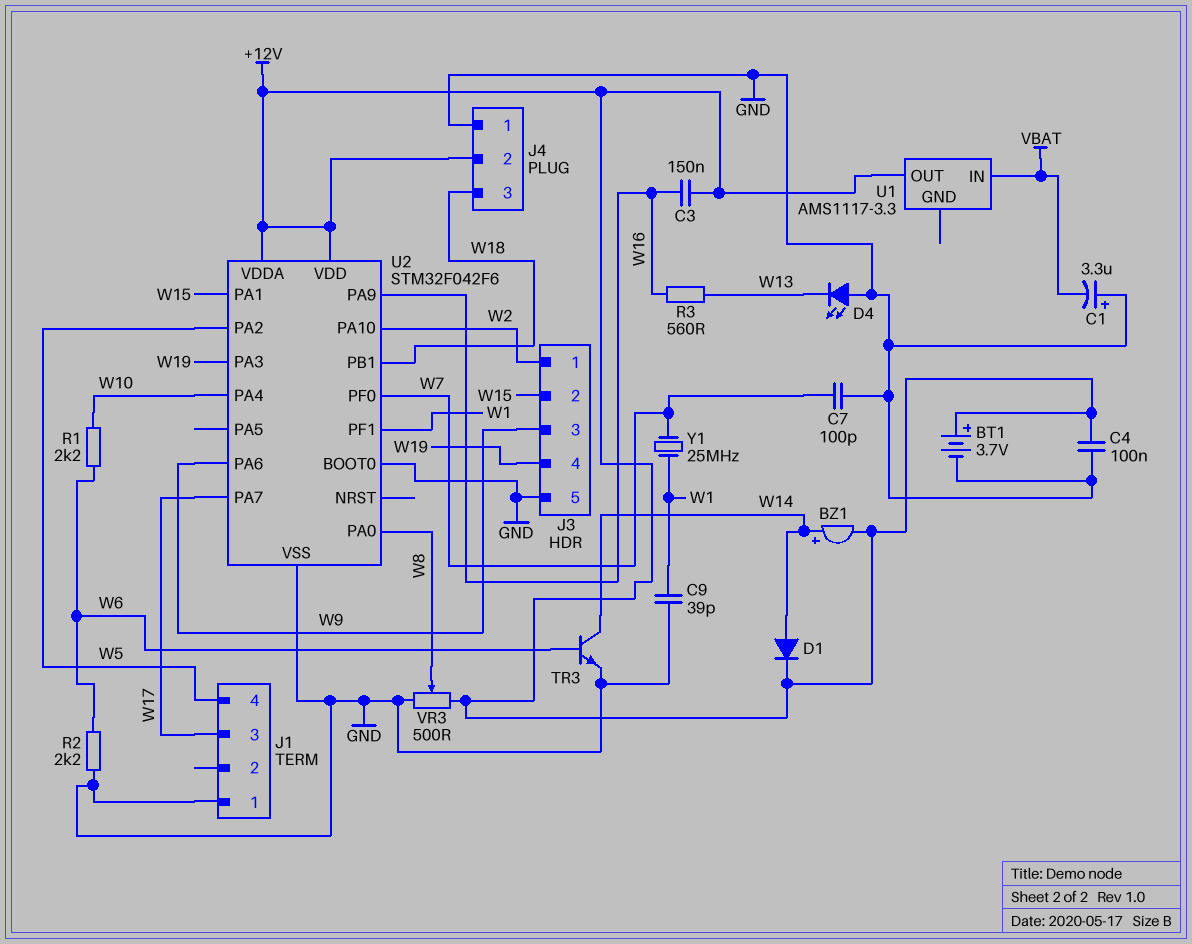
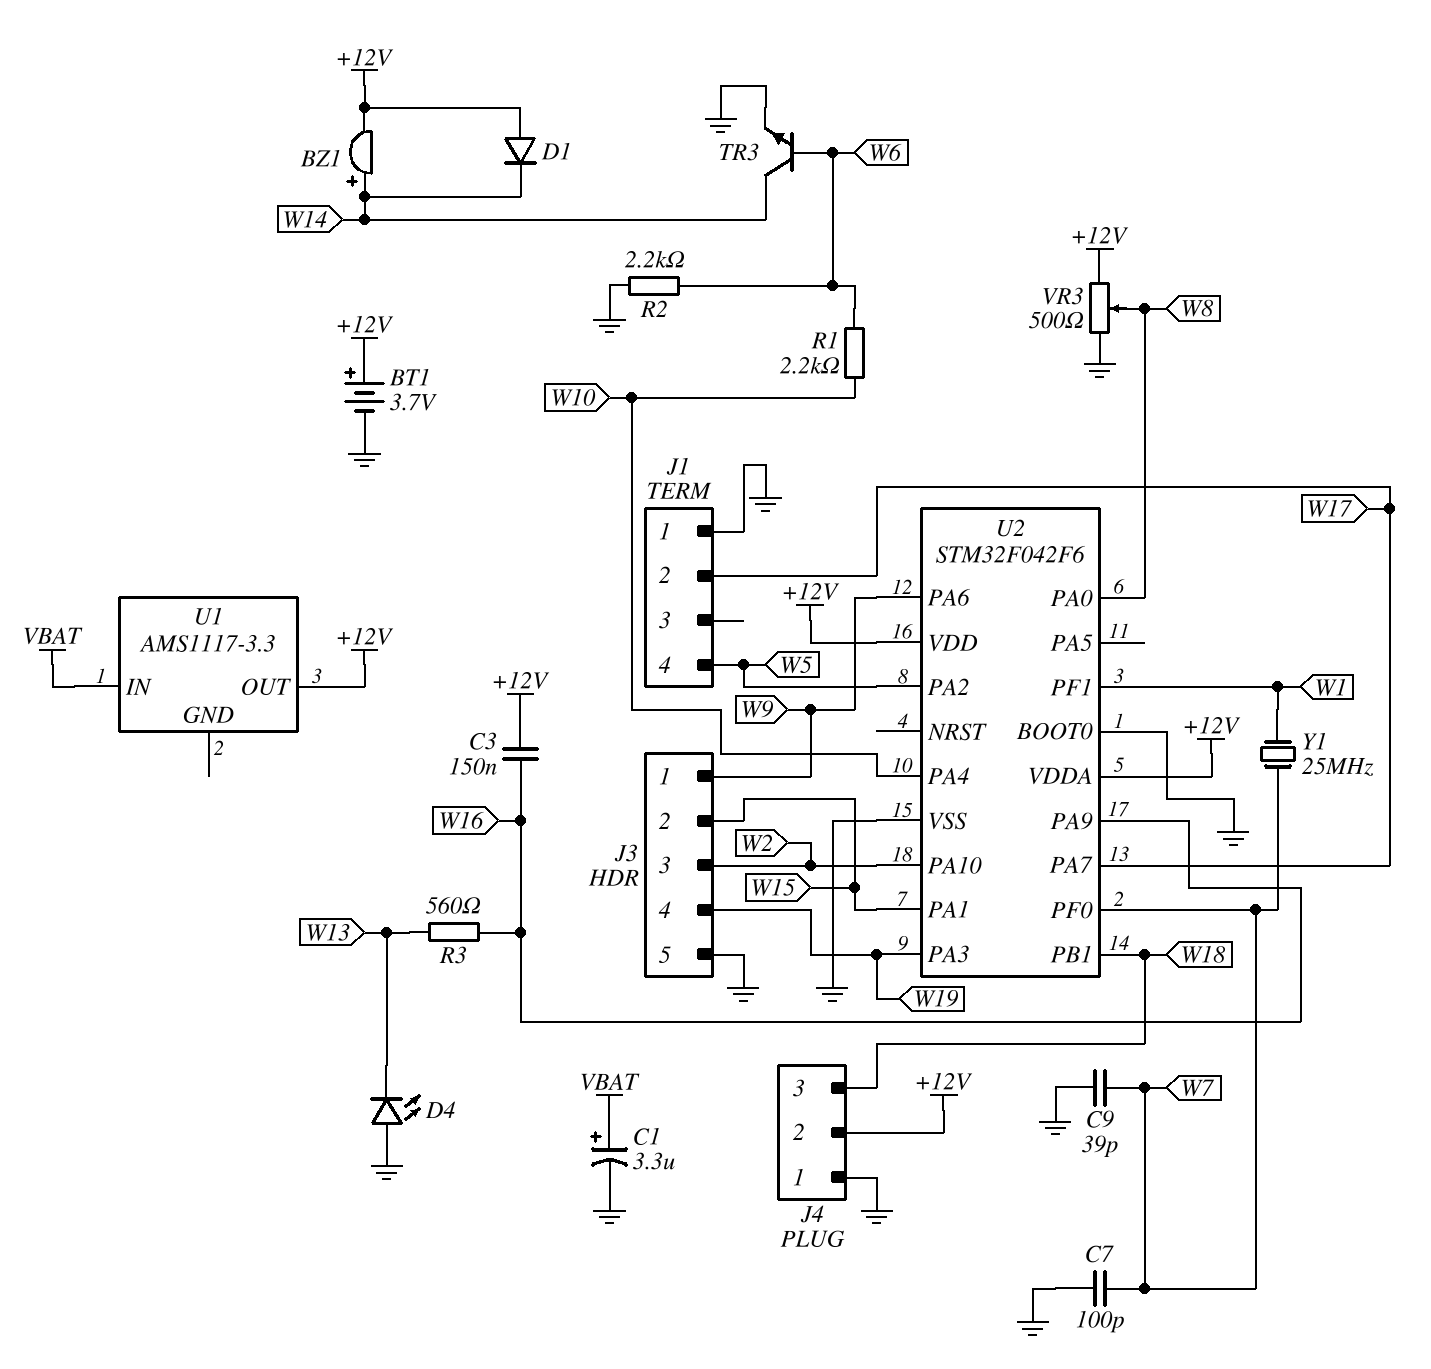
C1: 3.3uF (plus GND, minus VBAT) -> 3.3uF (plus VBAT, minus GND)
C4: 100nF (+12V, GND) -> none
C9: 39pF (GND, W1) -> 39pF (GND, W7)
D1: diode (A W14, K +12V) -> diode (A +12V, K W14)
J1 pin 2: none -> W17
J1 pin 3: W17 -> none
J3 pin 1: W2 -> W9
J3 pin 3: W9 -> W2

